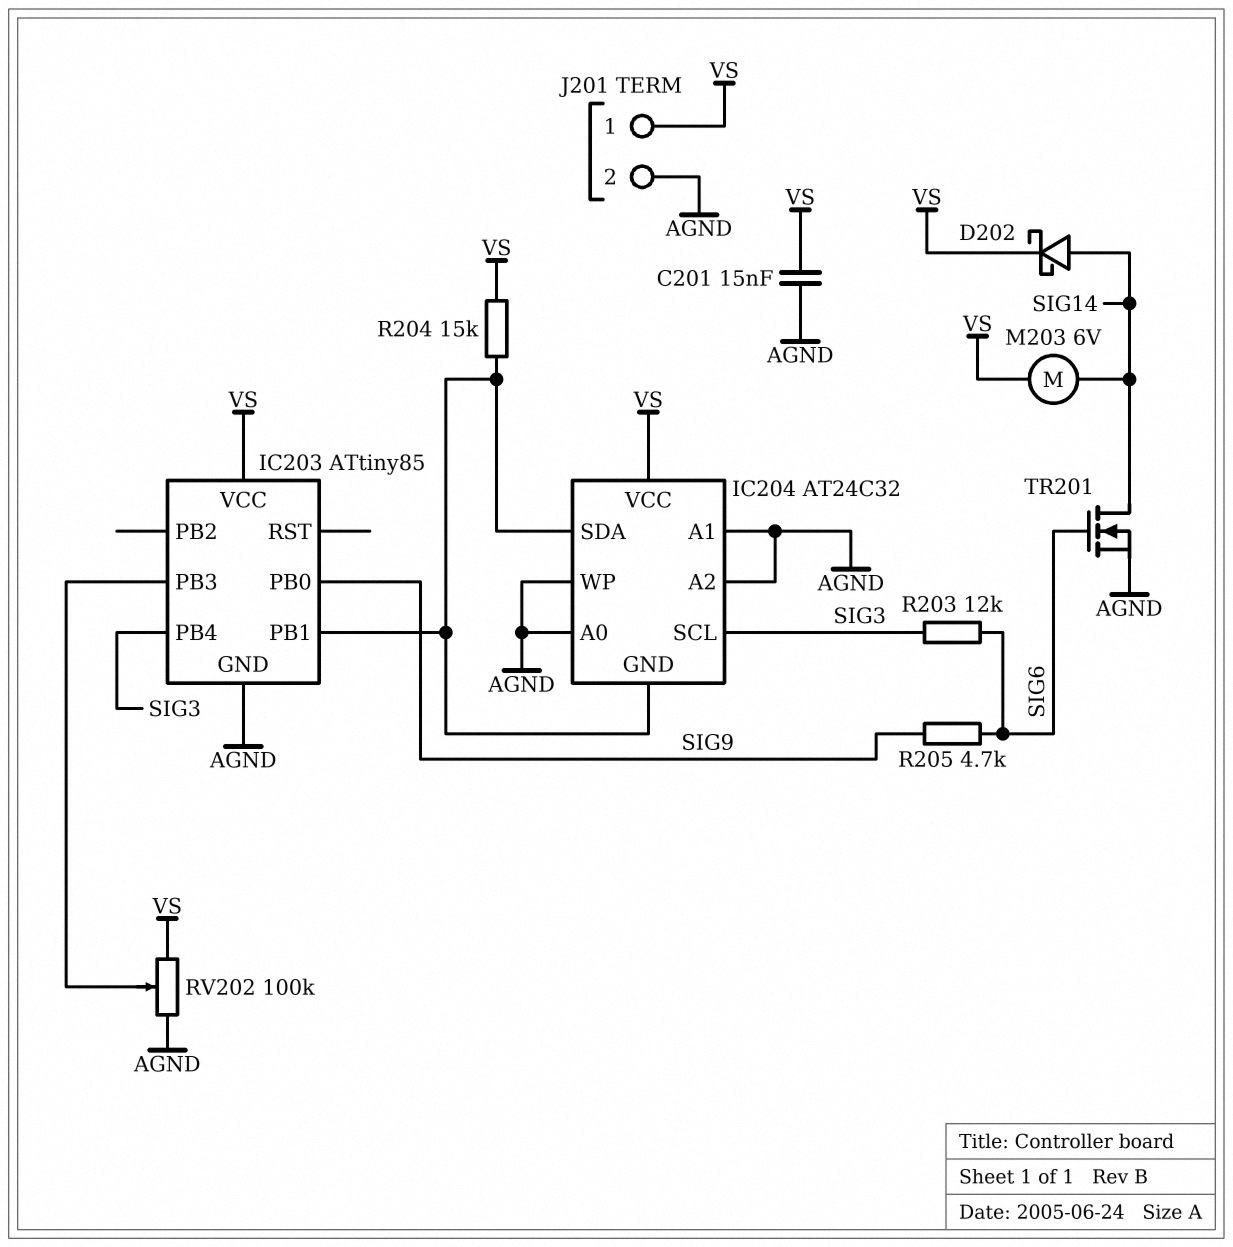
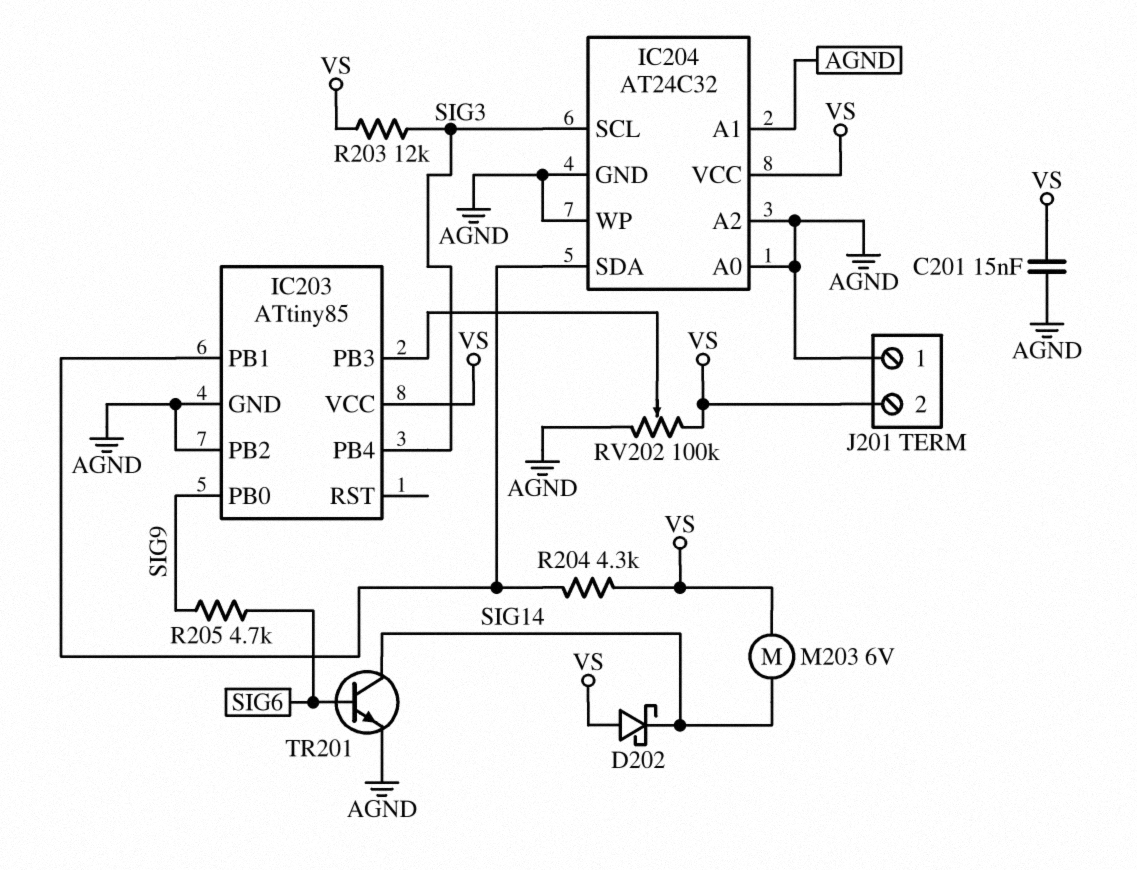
D202: schottky (A SIG14, K VS) -> schottky (A VS, K SIG14)
IC203 pin PB2: none -> AGND
IC204 pin GND: IC203/PB1 -> AGND
J201 pin 1: VS -> AGND
J201 pin 2: AGND -> VS
R203: 12k (SIG3, SIG6) -> 12k (SIG3, VS)
R204: 15k (IC203/PB1, VS) -> 4.3k (IC203/PB1, VS)
TR201: NMOS (G SIG6, D SIG14, S AGND) -> NPN (B SIG6, C SIG14, E AGND)

